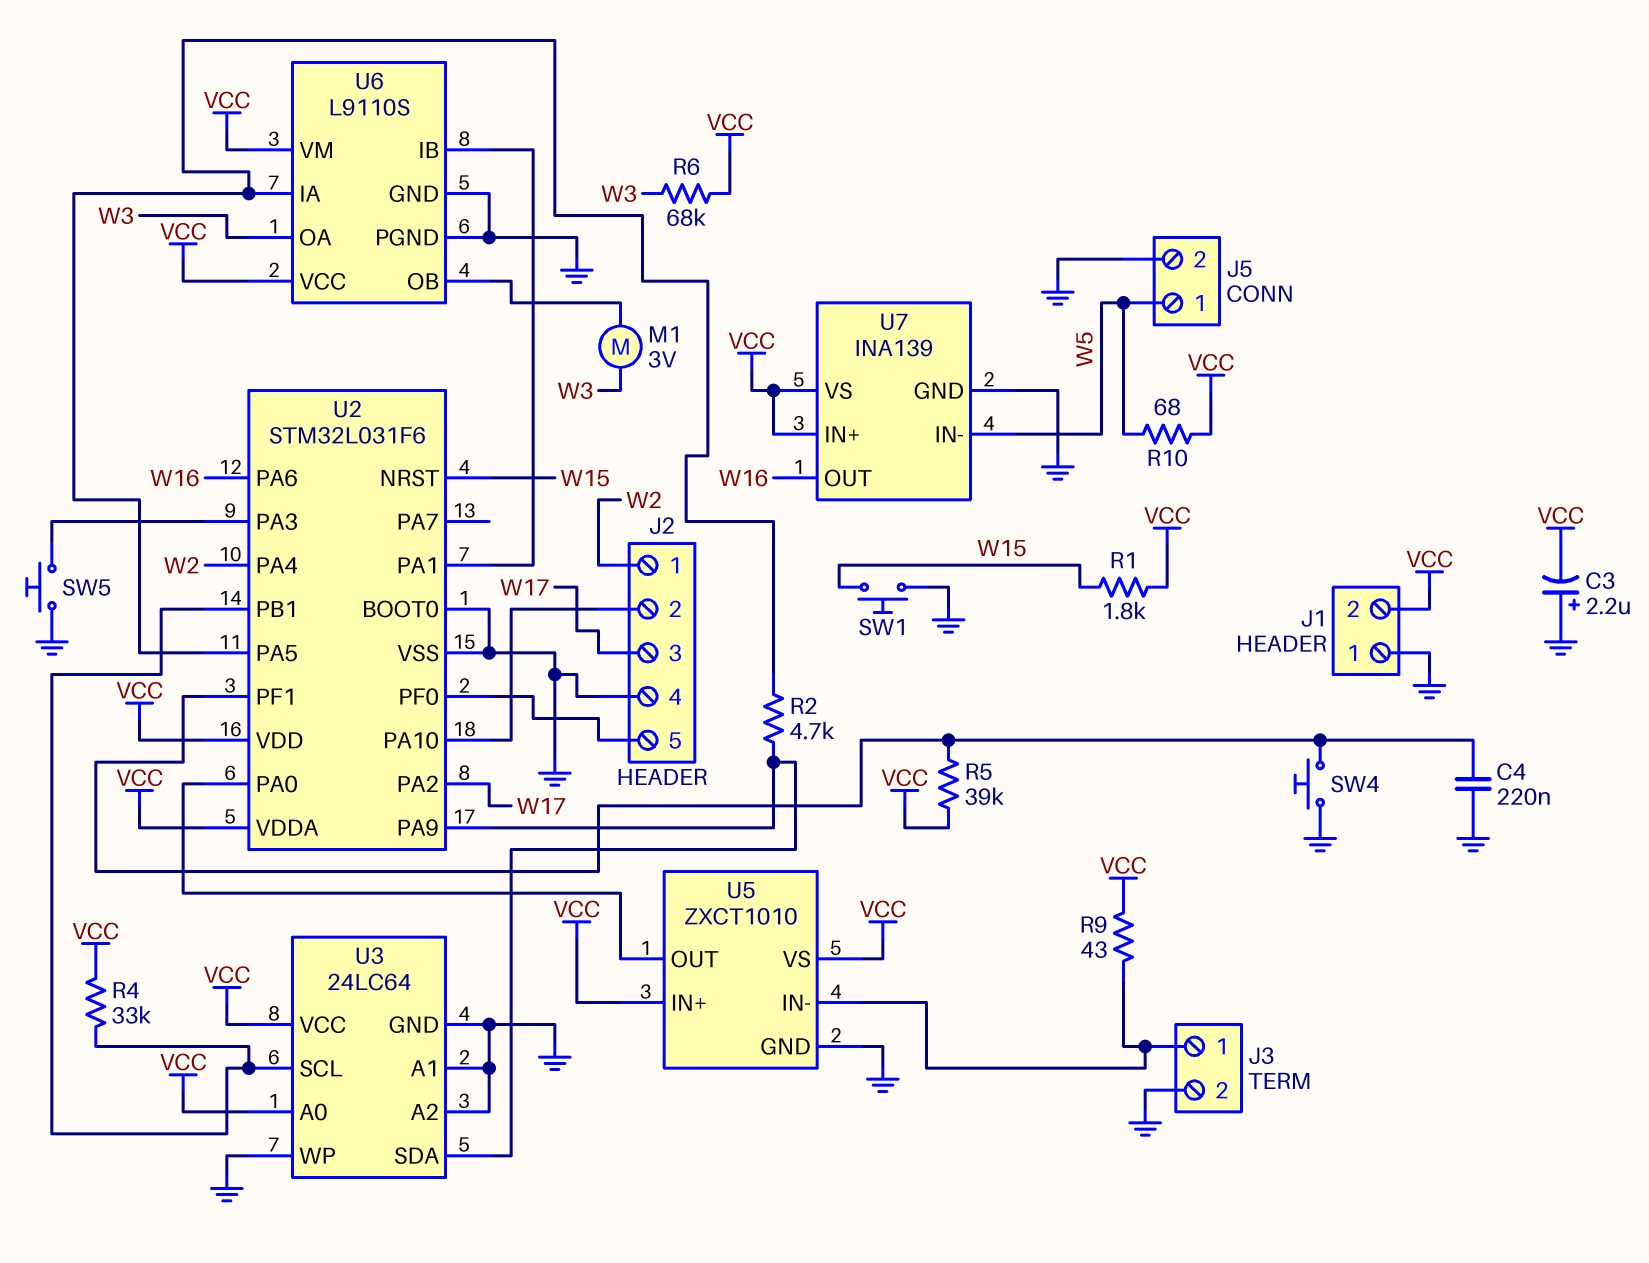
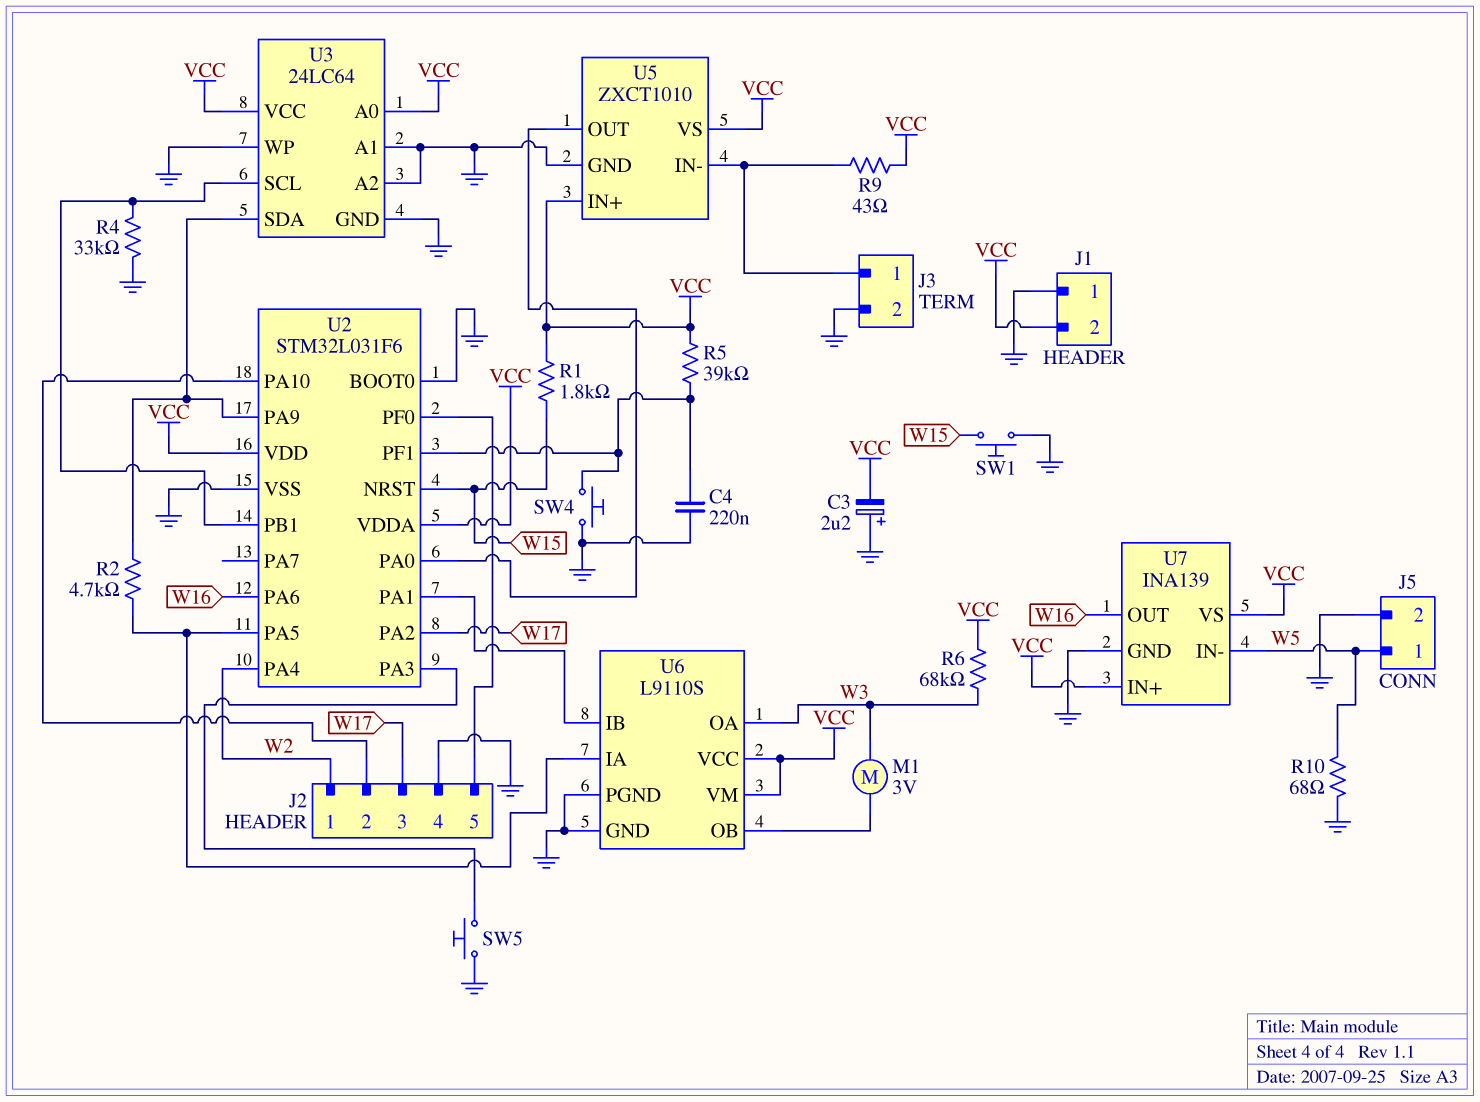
R4: 33k (U2/PB1, VCC) -> 33k (GND, U2/PB1)
R10: 68 (VCC, W5) -> 68 (GND, W5)

